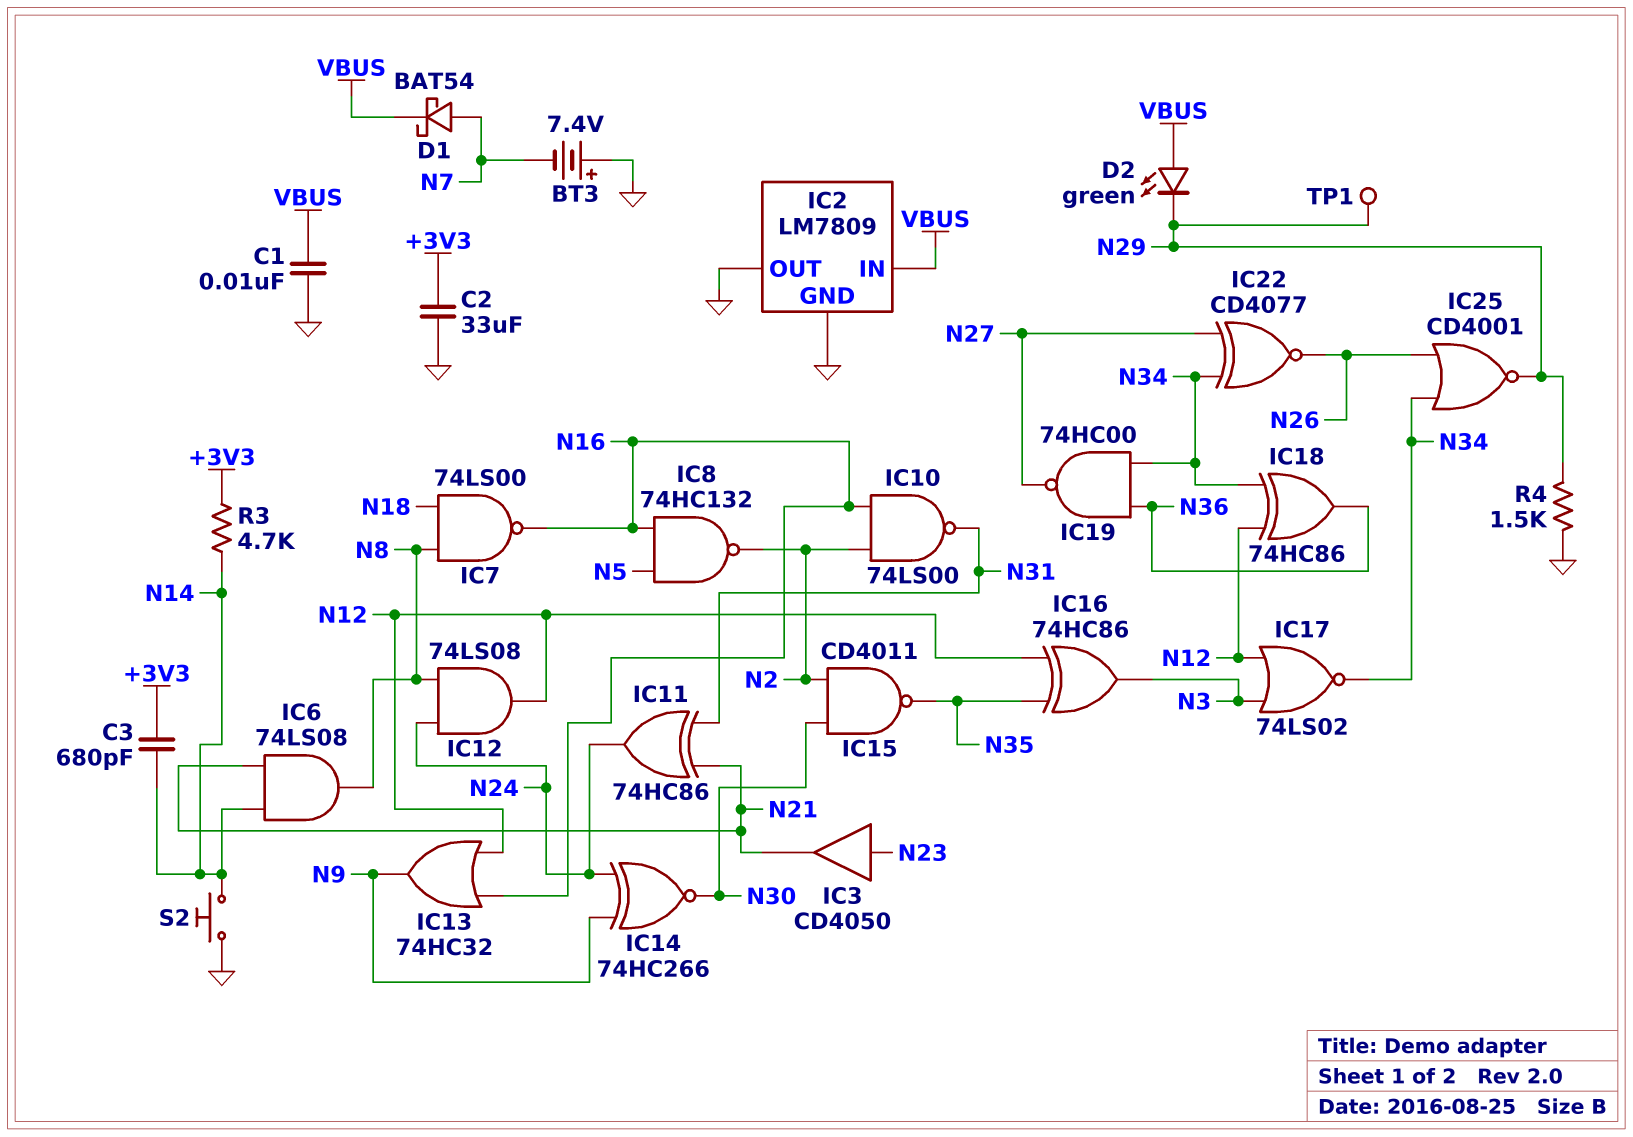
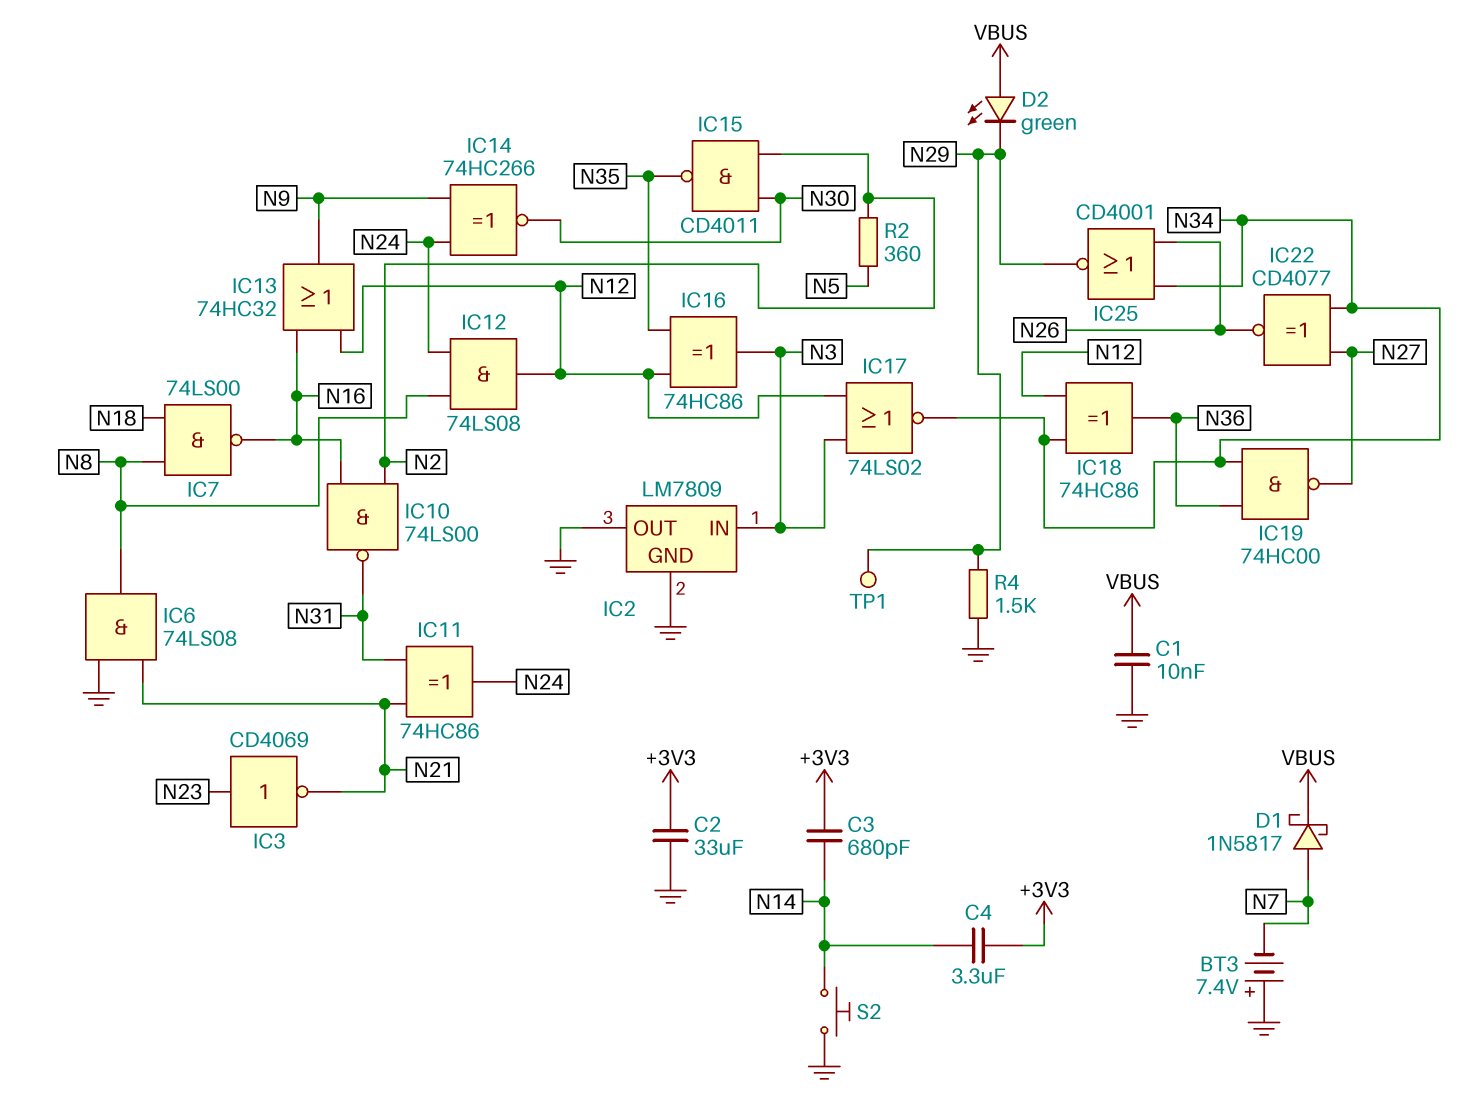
C4: none -> 3.3uF (+3V3, N14)
D1: schottky BAT54 (A N7, K VBUS) -> schottky 1N5817 (A N7, K VBUS)
IC2 pin IN: VBUS -> N3
IC3: buffer CD4050 (in N23, out N21) -> NOT CD4069 (in N23, out N21)
IC6: AND 74LS08 (in N14, in N21, out N8) -> AND 74LS08 (in GND, in N21, out N8)
IC8: NAND 74HC132 (in N5, in N16, out N2) -> none
R2: none -> 360 (N2, N5)
R3: 4.7k (+3V3, N14) -> none

